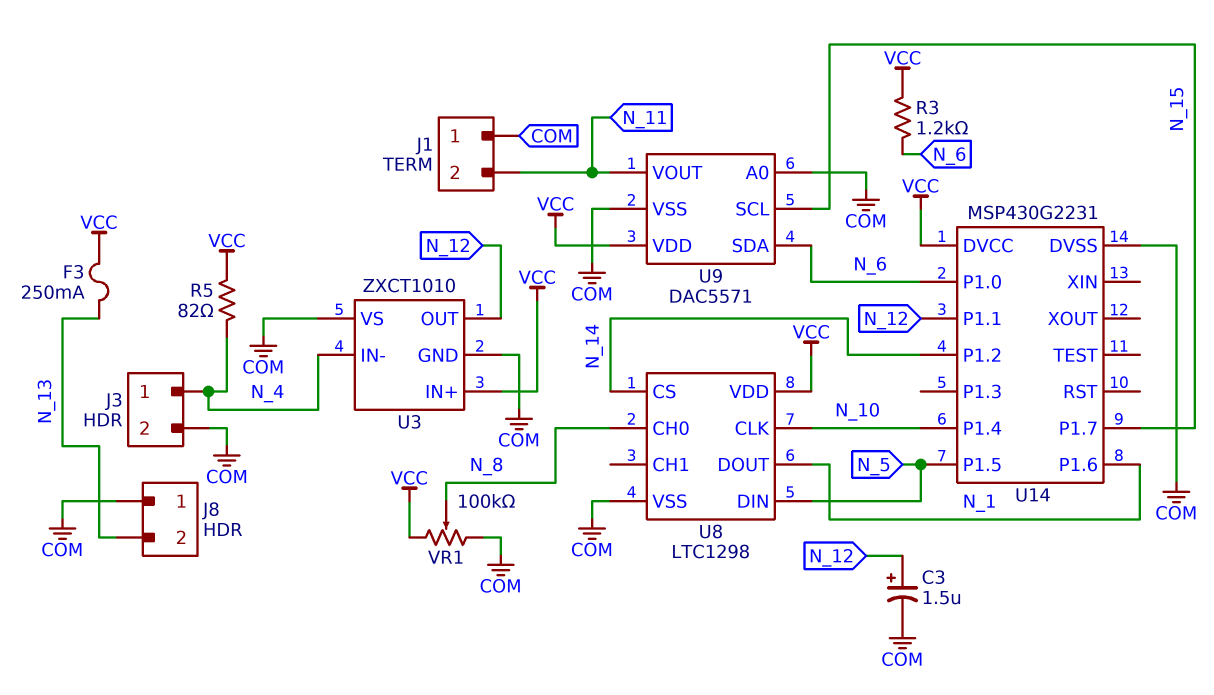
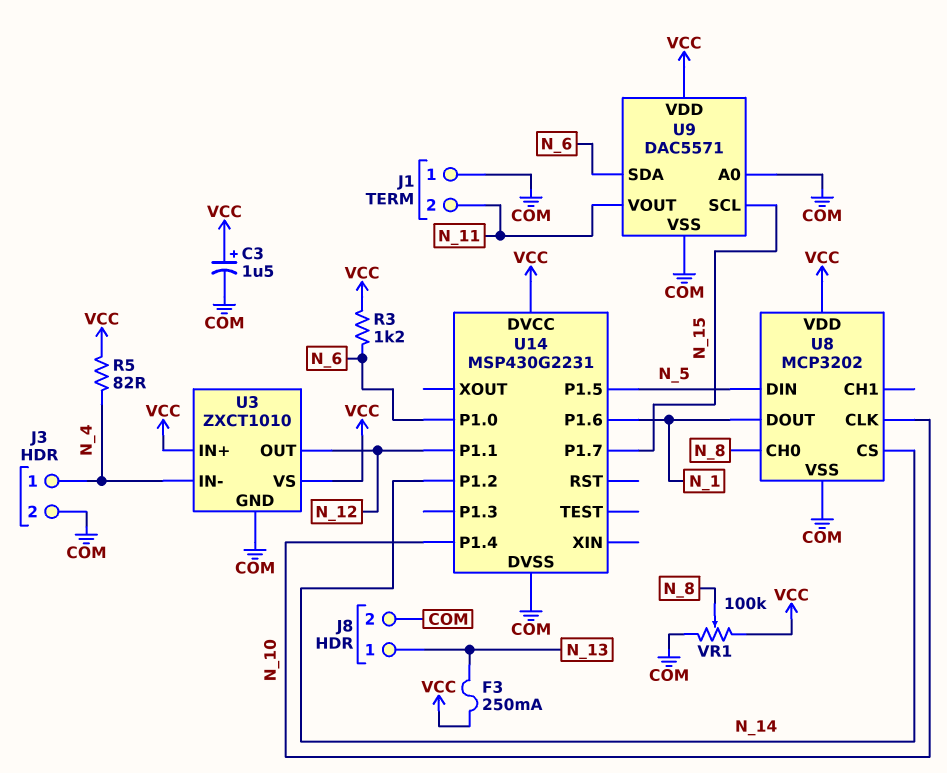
C3: 1.5uF (plus N_12, minus COM) -> 1.5uF (plus VCC, minus COM)
J8 pin 1: COM -> N_13
J8 pin 2: N_13 -> COM
U3 pin VS: COM -> VCC
U8: LTC1298 -> MCP3202

